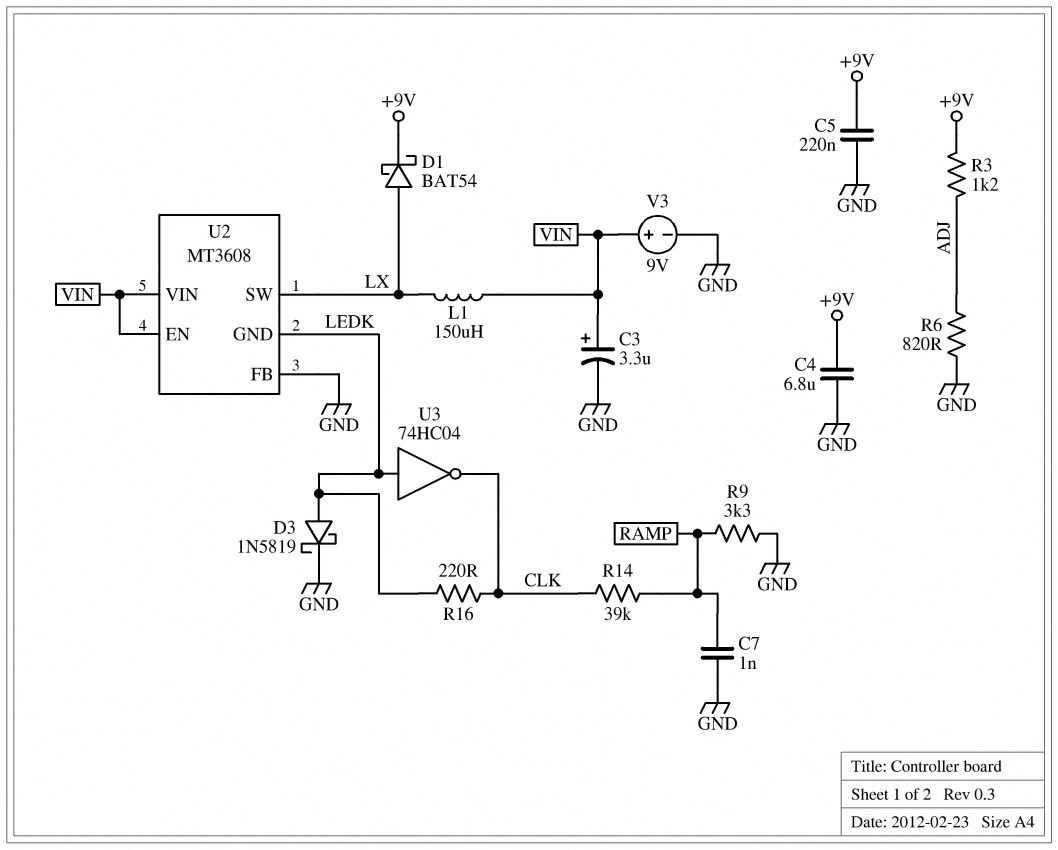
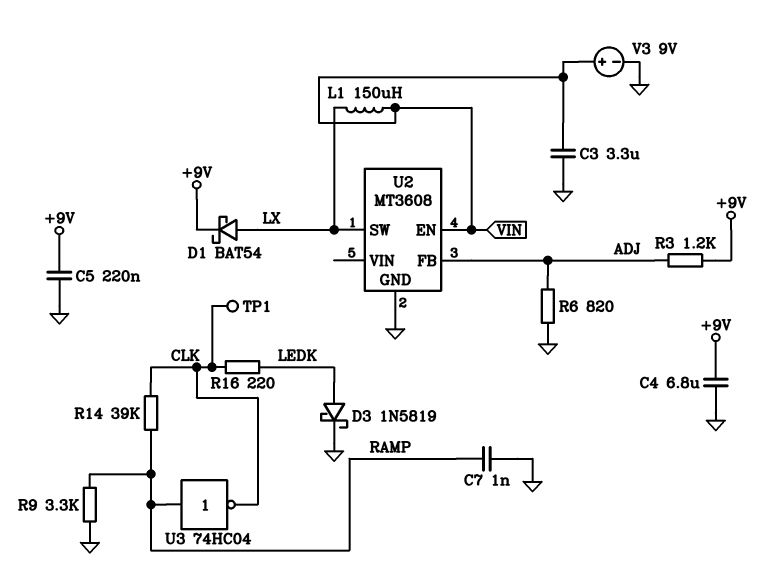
C3: 3.3uF (plus VIN, minus GND) -> 3.3uF (GND, VIN)
TP1: none -> test point (CLK)
U2 pin FB: GND -> ADJ
U2 pin GND: LEDK -> GND
U2 pin VIN: VIN -> none
U3: NOT 74HC04 (in LEDK, out CLK) -> NOT 74HC04 (in RAMP, out CLK)

